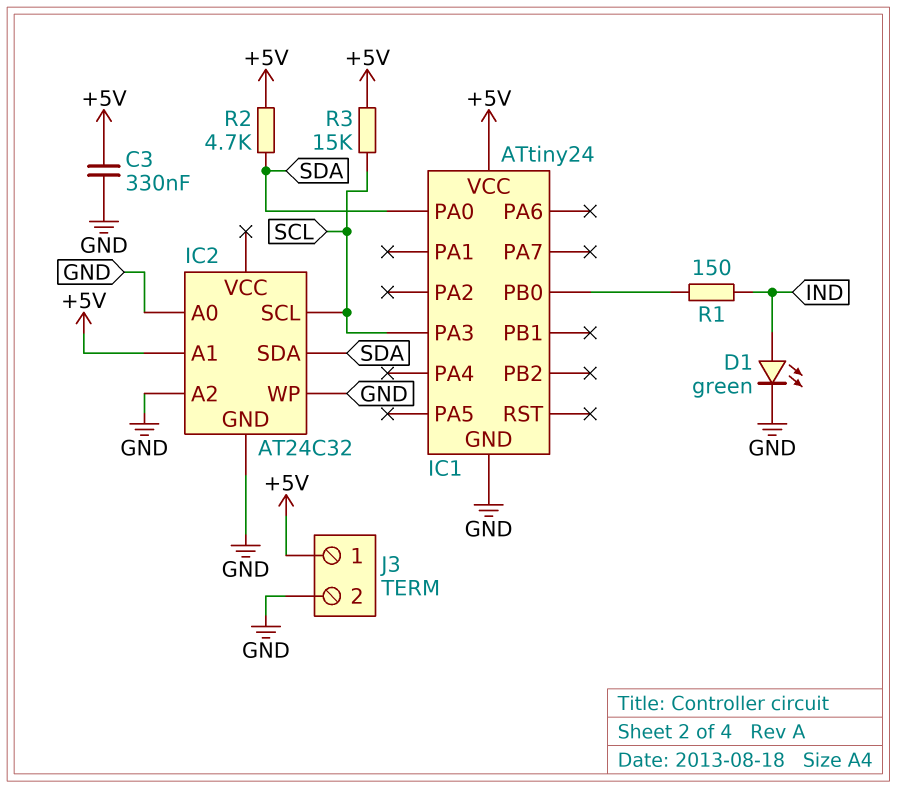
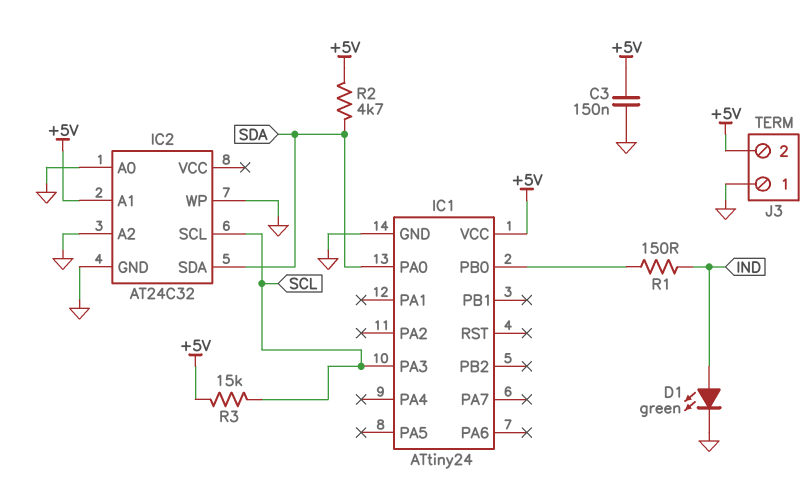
C3: 330nF (+5V, GND) -> 150nF (+5V, GND)
J3 pin 1: +5V -> GND
J3 pin 2: GND -> +5V

